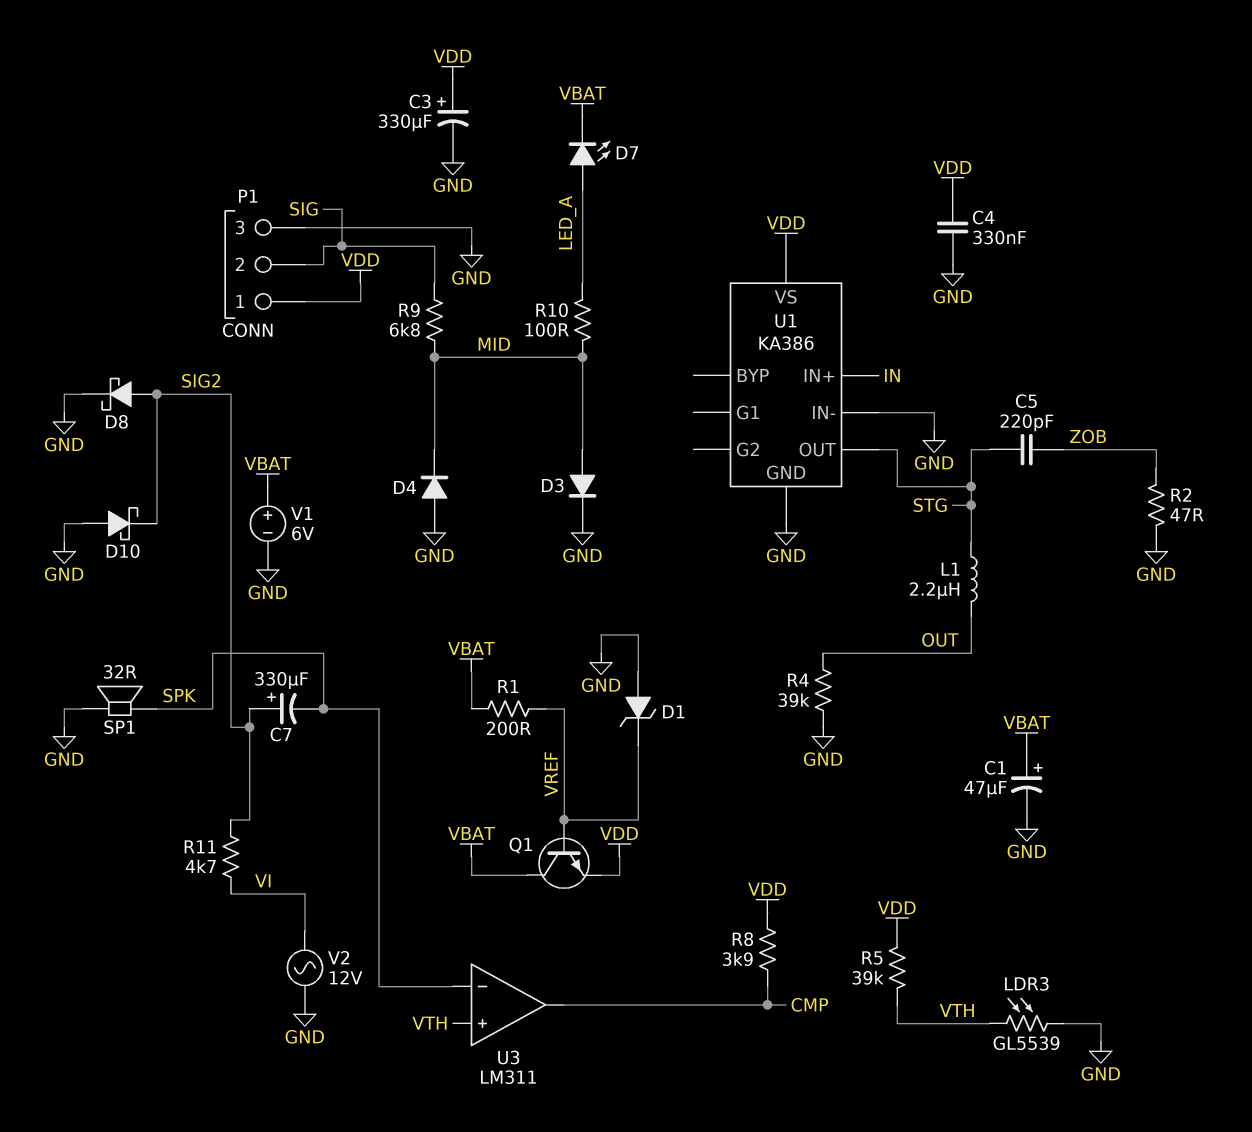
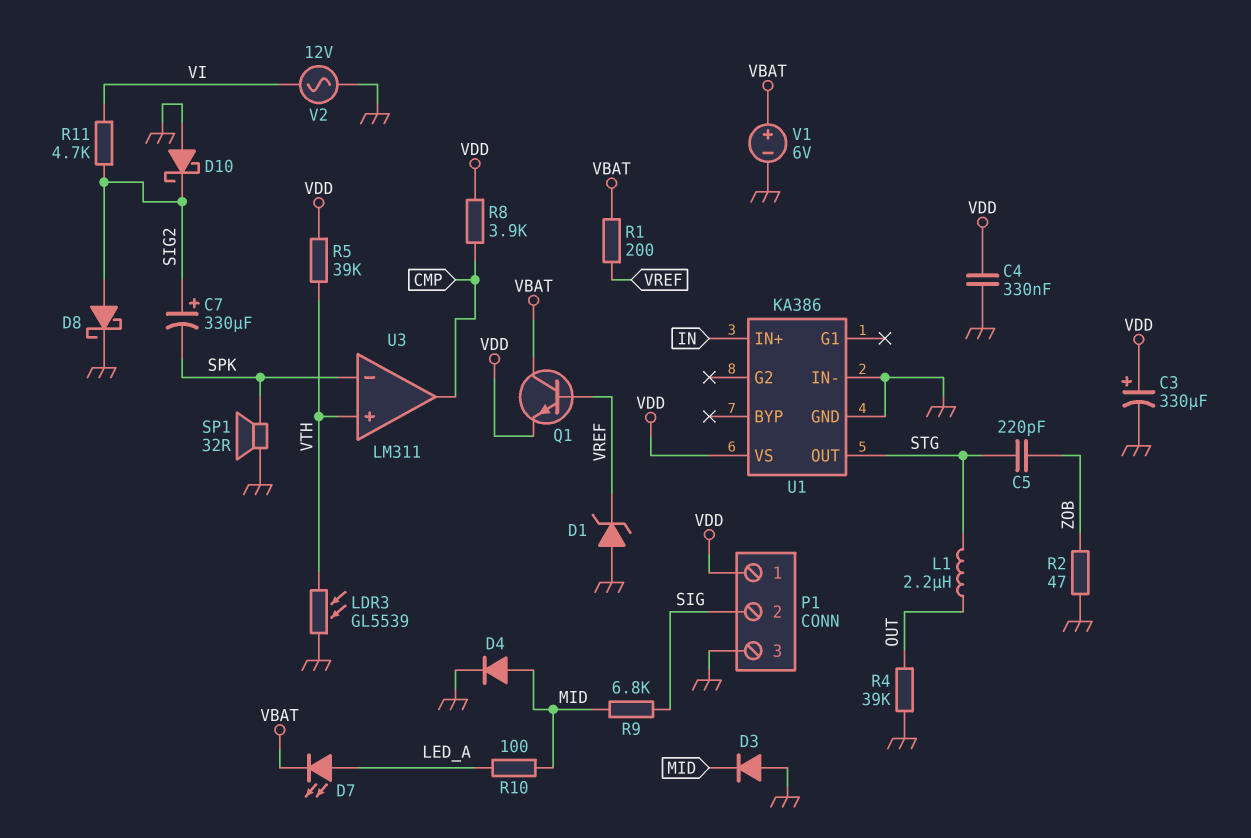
C1: 47uF (plus VBAT, minus GND) -> none
D3: diode (A MID, K GND) -> diode (A GND, K MID)
D4: diode (A GND, K MID) -> diode (A MID, K GND)

